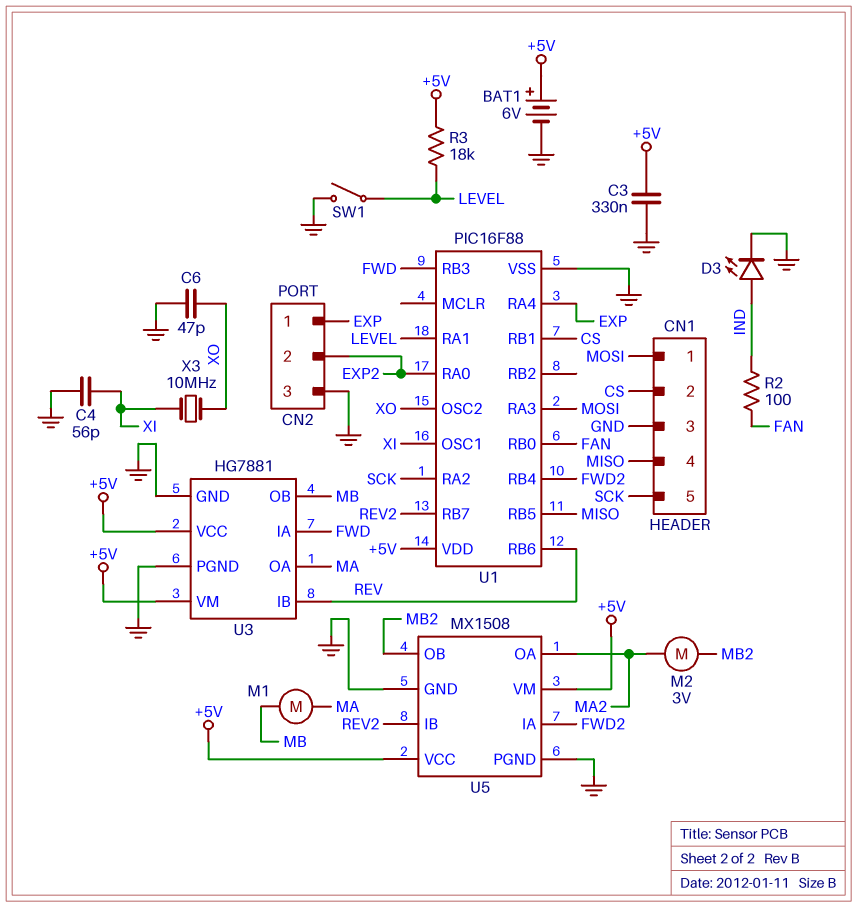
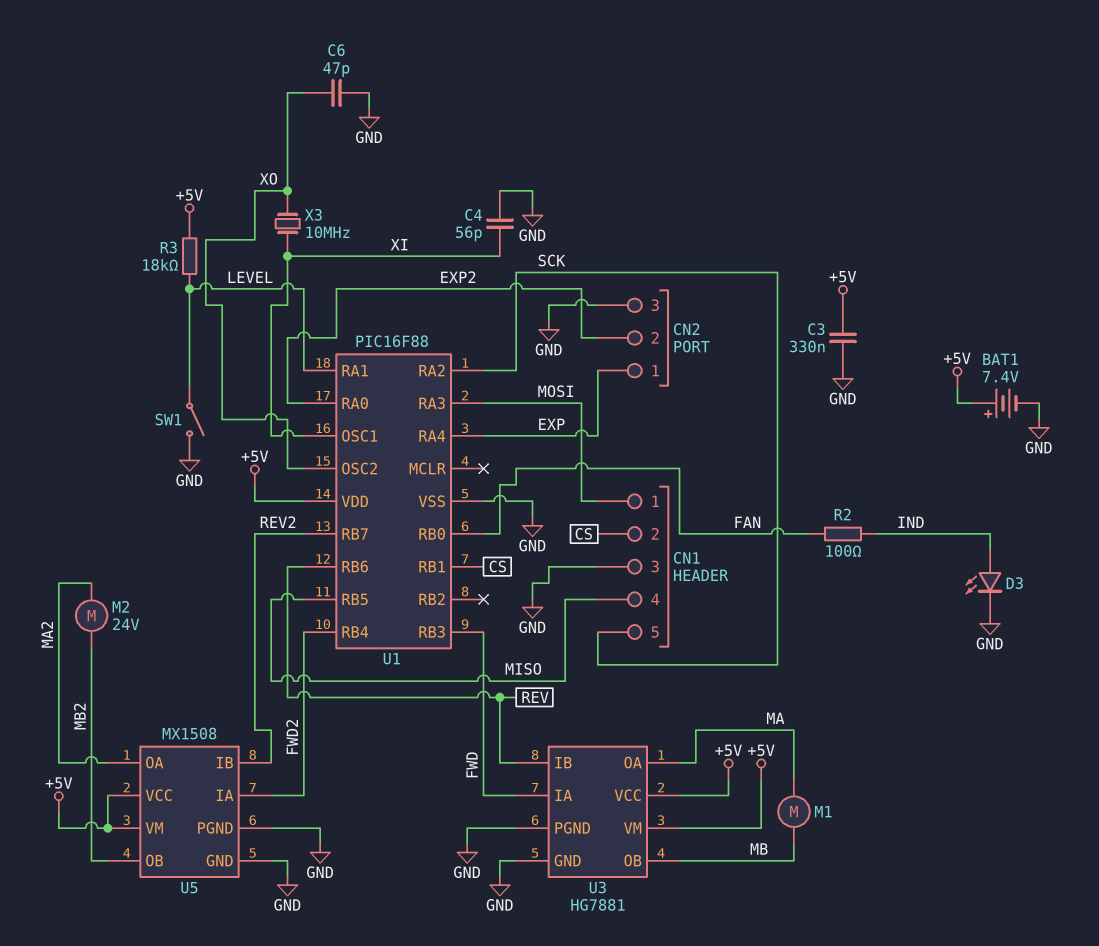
BAT1: 6V (plus +5V, minus GND) -> 7.4V (plus +5V, minus GND)
M2: motor 3V (MA2, MB2) -> motor 24V (MA2, MB2)

